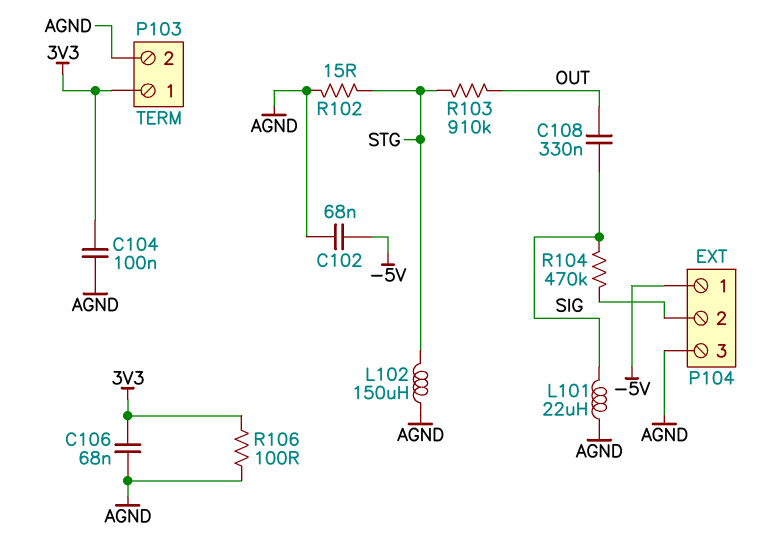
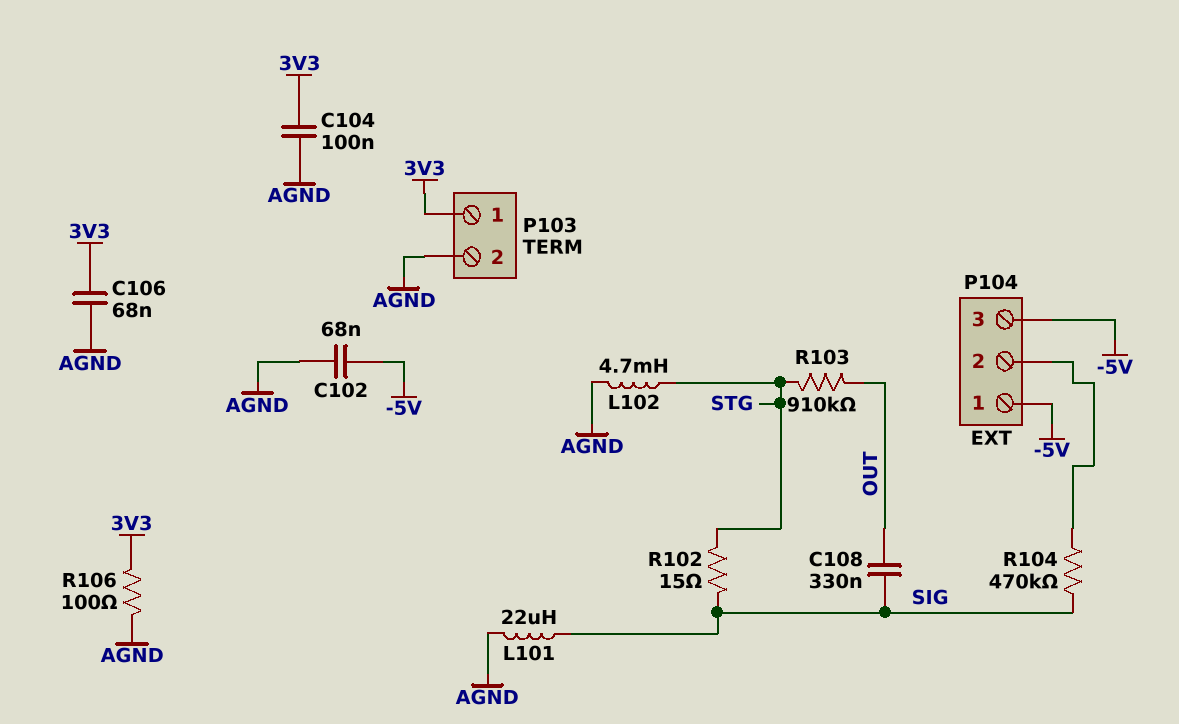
L102: 150uH (AGND, STG) -> 4.7mH (AGND, STG)
P104 pin 3: AGND -> -5V
R102: 15 (AGND, STG) -> 15 (SIG, STG)

